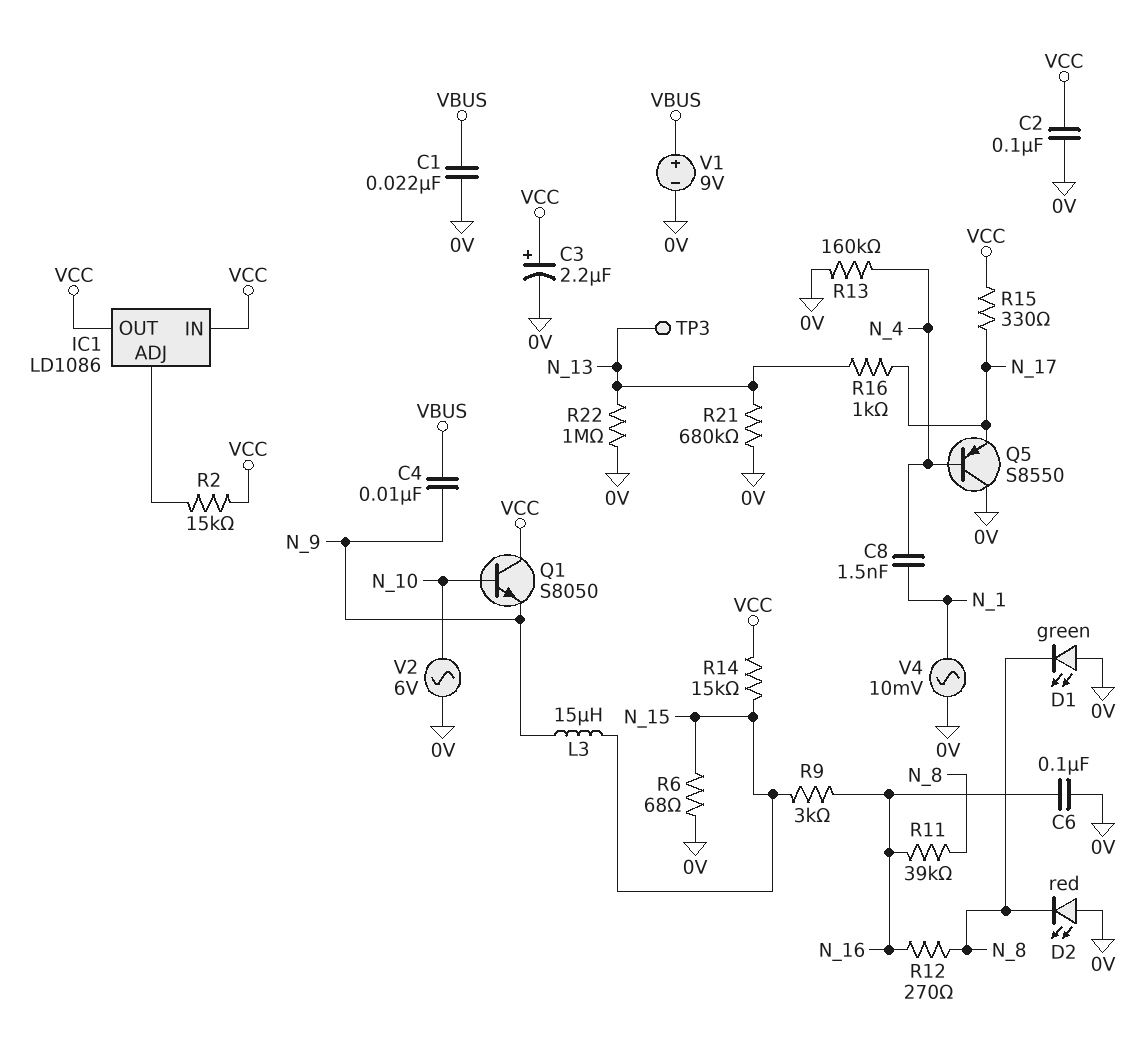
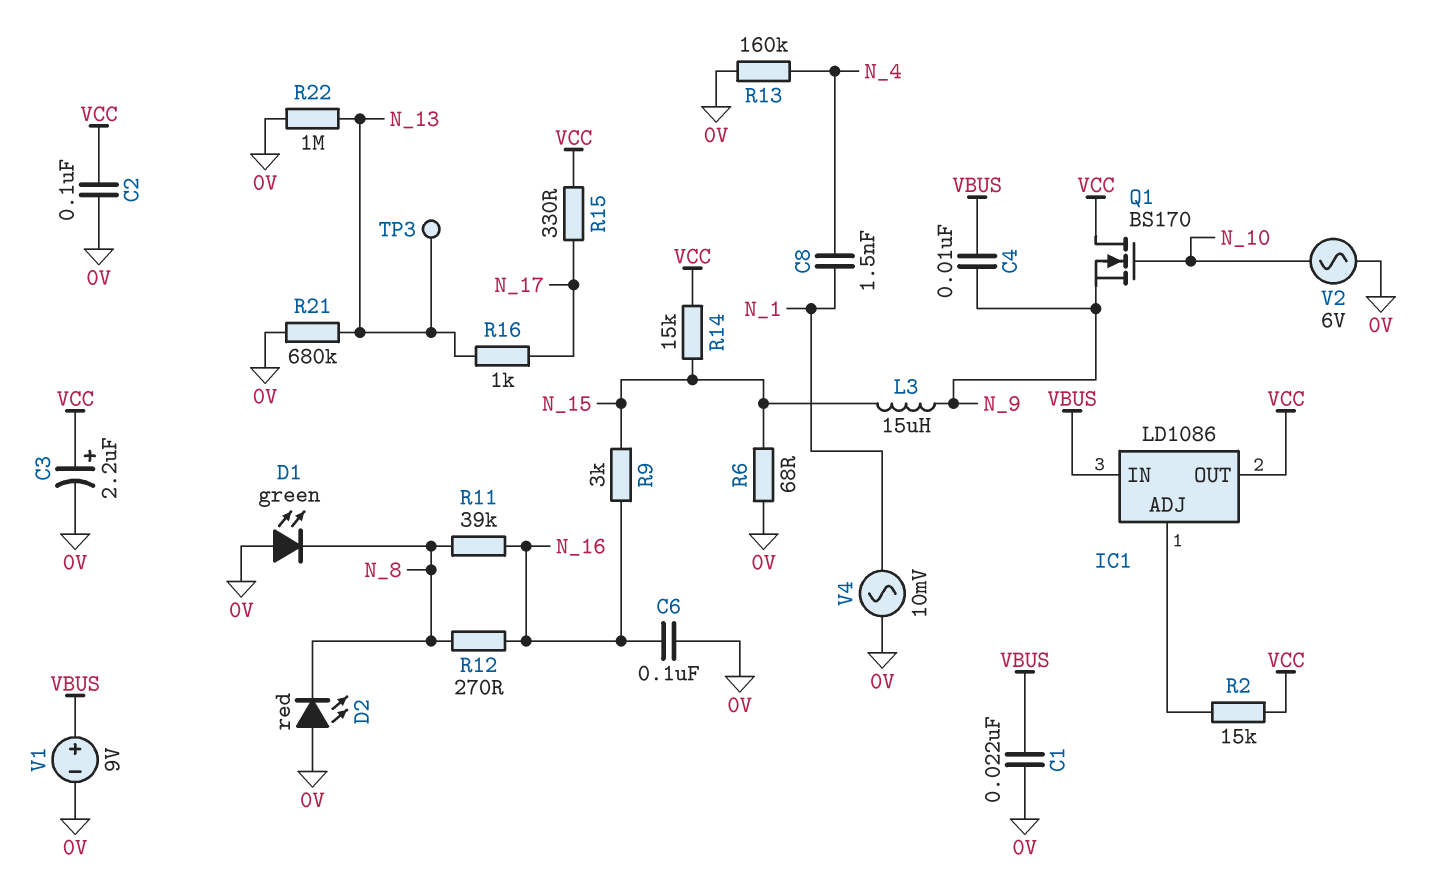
IC1 pin IN: VCC -> VBUS
Q1: NPN S8050 (B N_10, C VCC, E N_9) -> NMOS BS170 (G N_10, D VCC, S N_9)
Q5: PNP S8550 (B N_4, C 0V, E N_17) -> none

